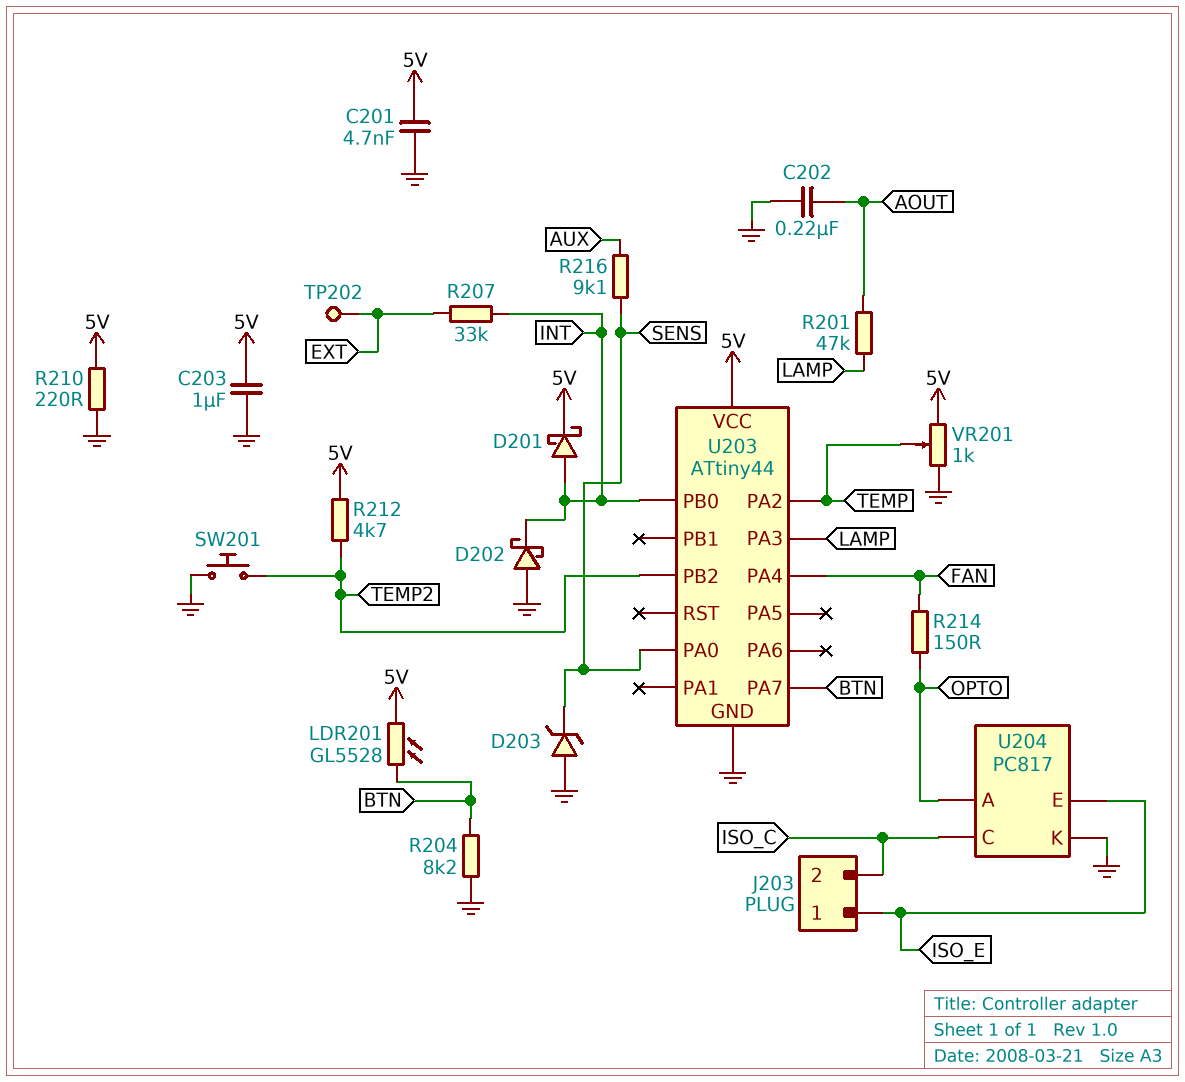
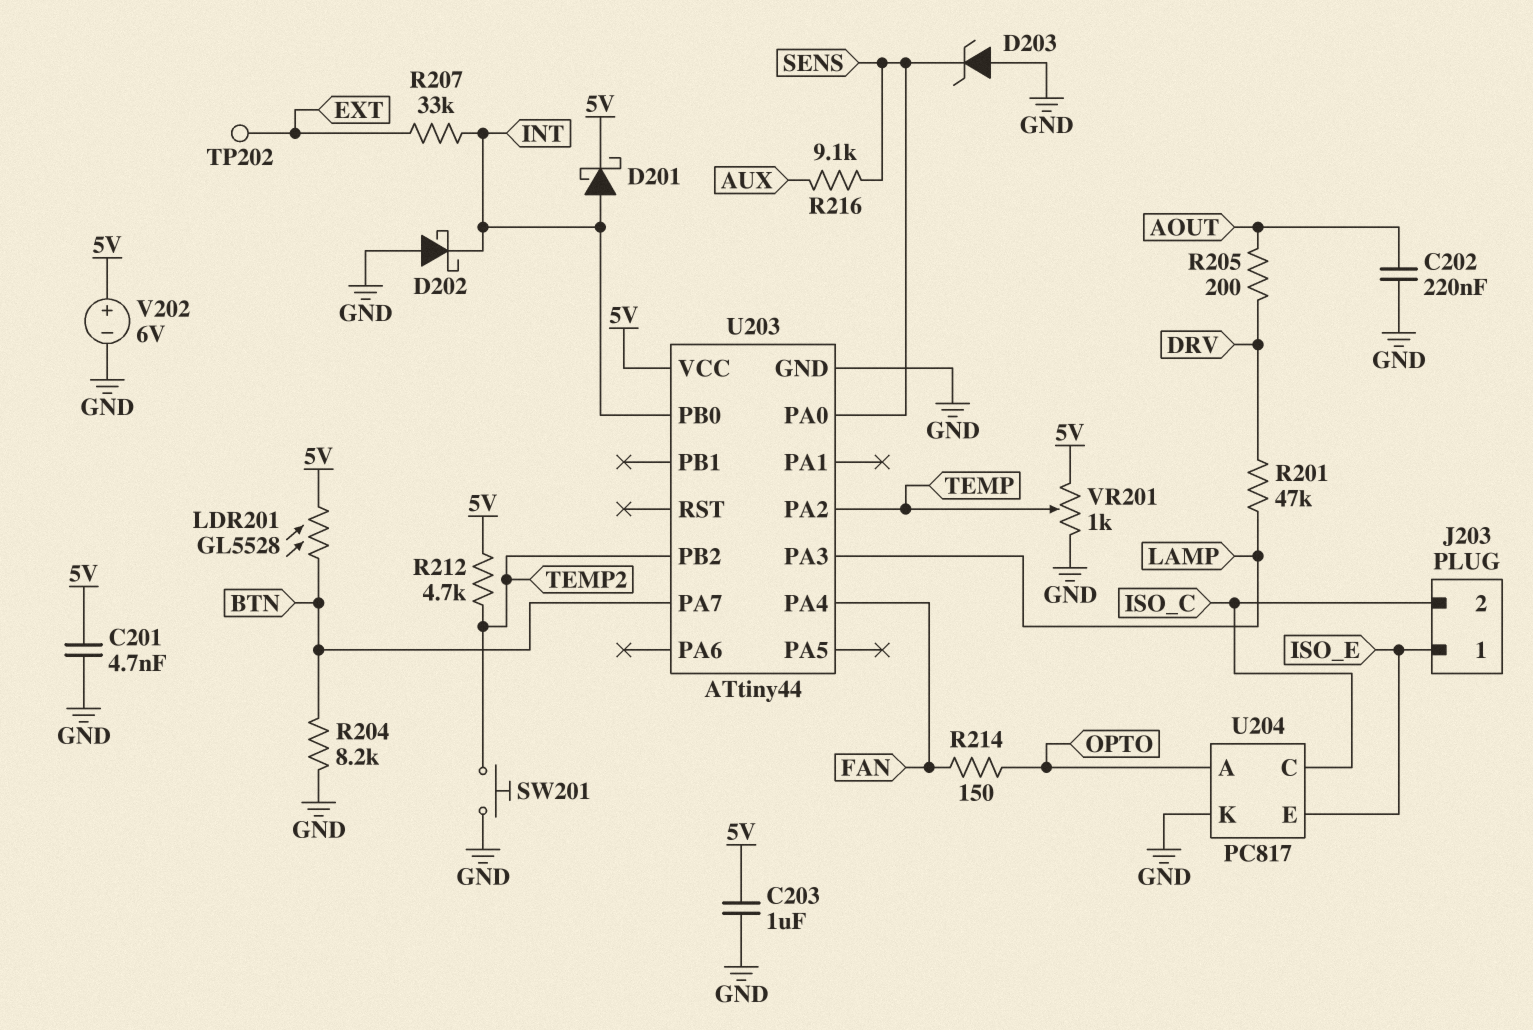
R201: 47k (AOUT, LAMP) -> 47k (DRV, LAMP)
R205: none -> 200 (AOUT, DRV)
R210: 220 (5V, GND) -> none
V202: none -> 6V (plus 5V, minus GND)

